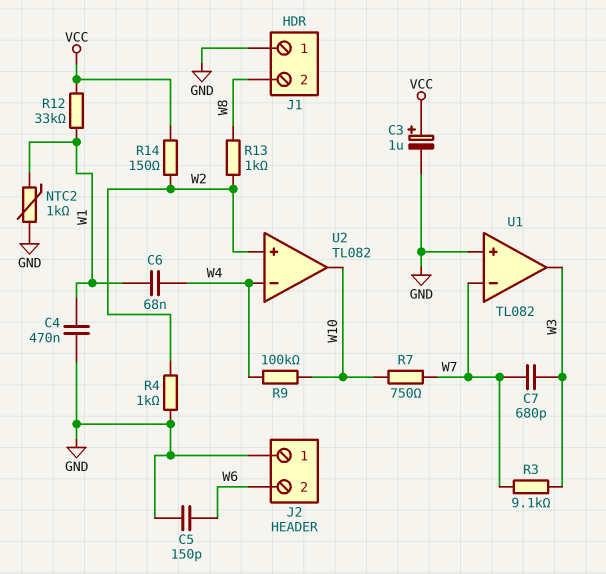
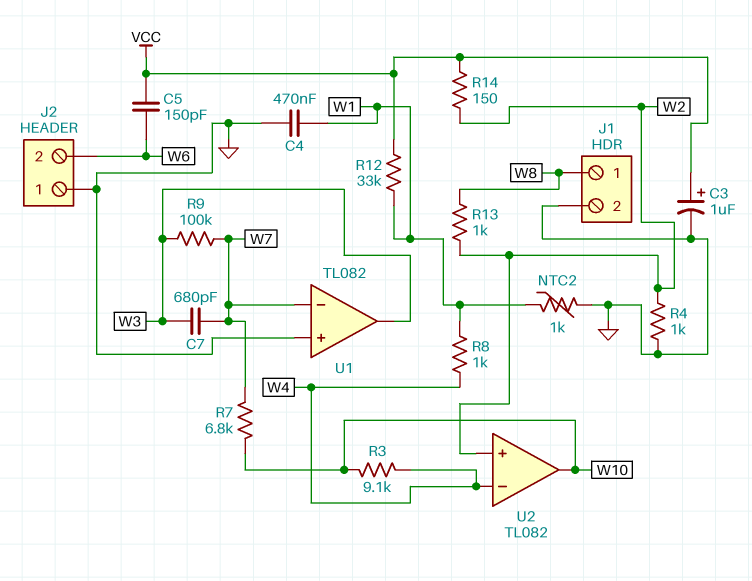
C5: 150pF (GND, W6) -> 150pF (VCC, W6)
C6: 68nF (W1, W4) -> none
J1 pin 1: GND -> W8
J1 pin 2: W8 -> GND
R3: 9.1k (W3, W7) -> 9.1k (W4, W10)
R7: 750 (W7, W10) -> 6.8k (W7, W10)
R8: none -> 1k (W1, W4)
R9: 100k (W4, W10) -> 100k (W3, W7)

